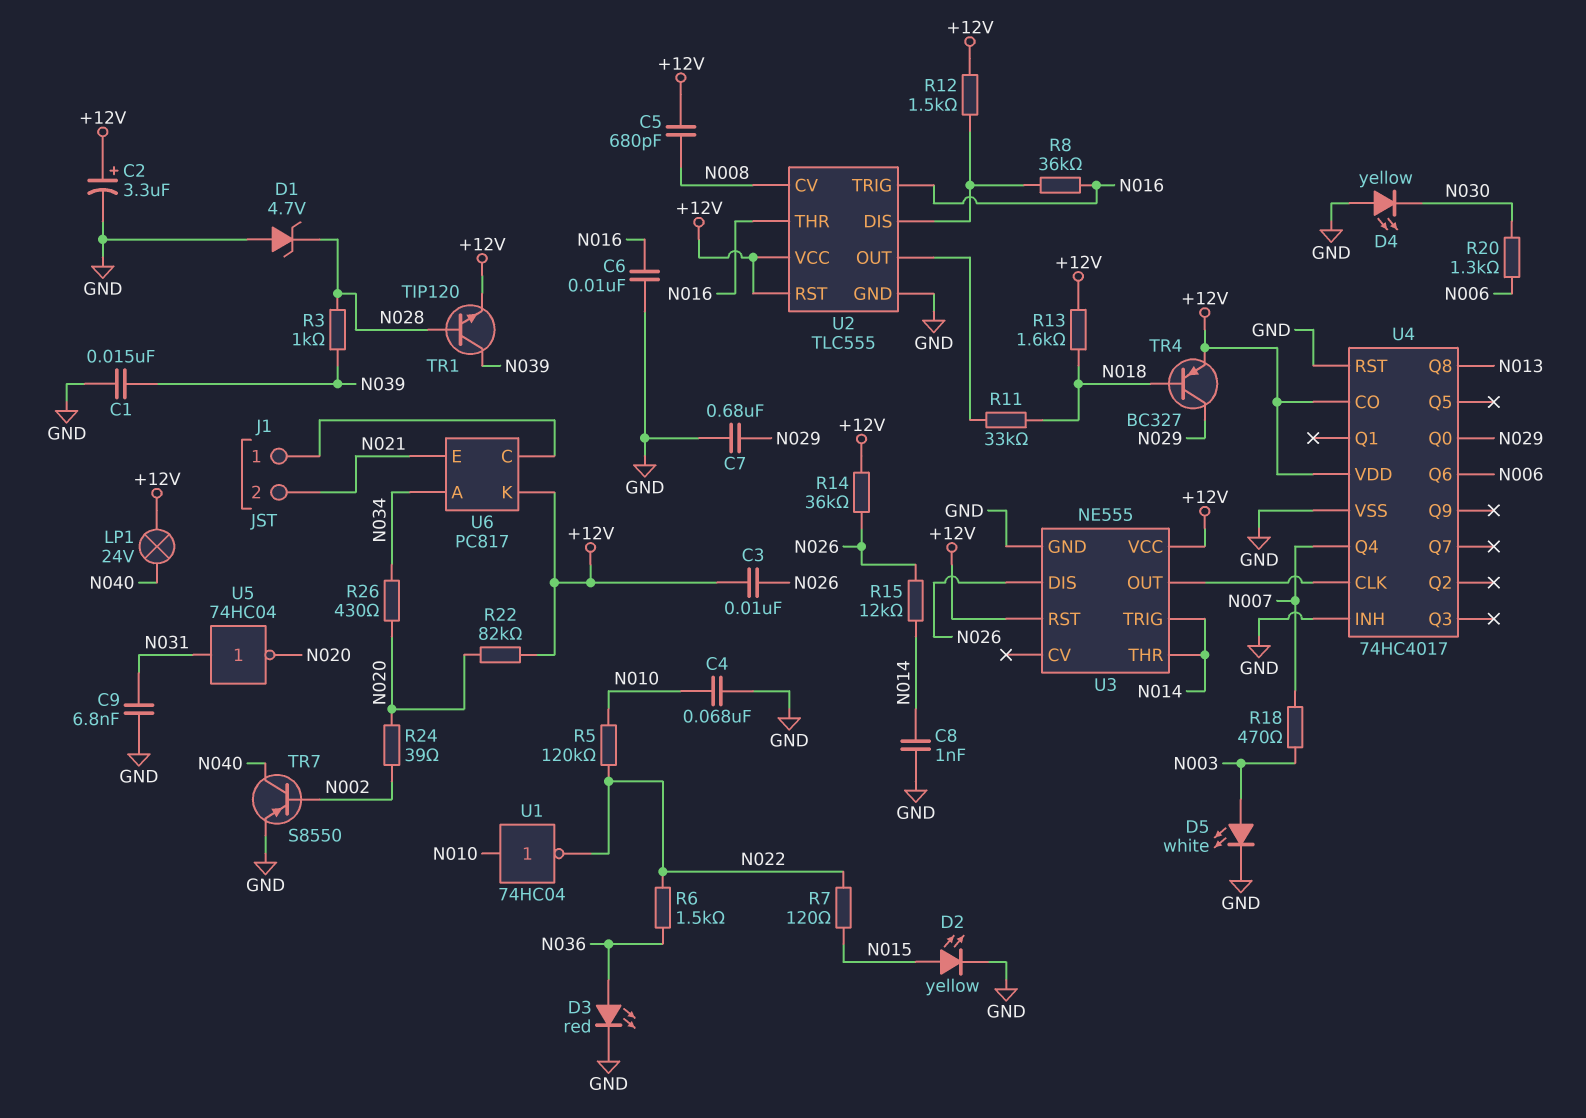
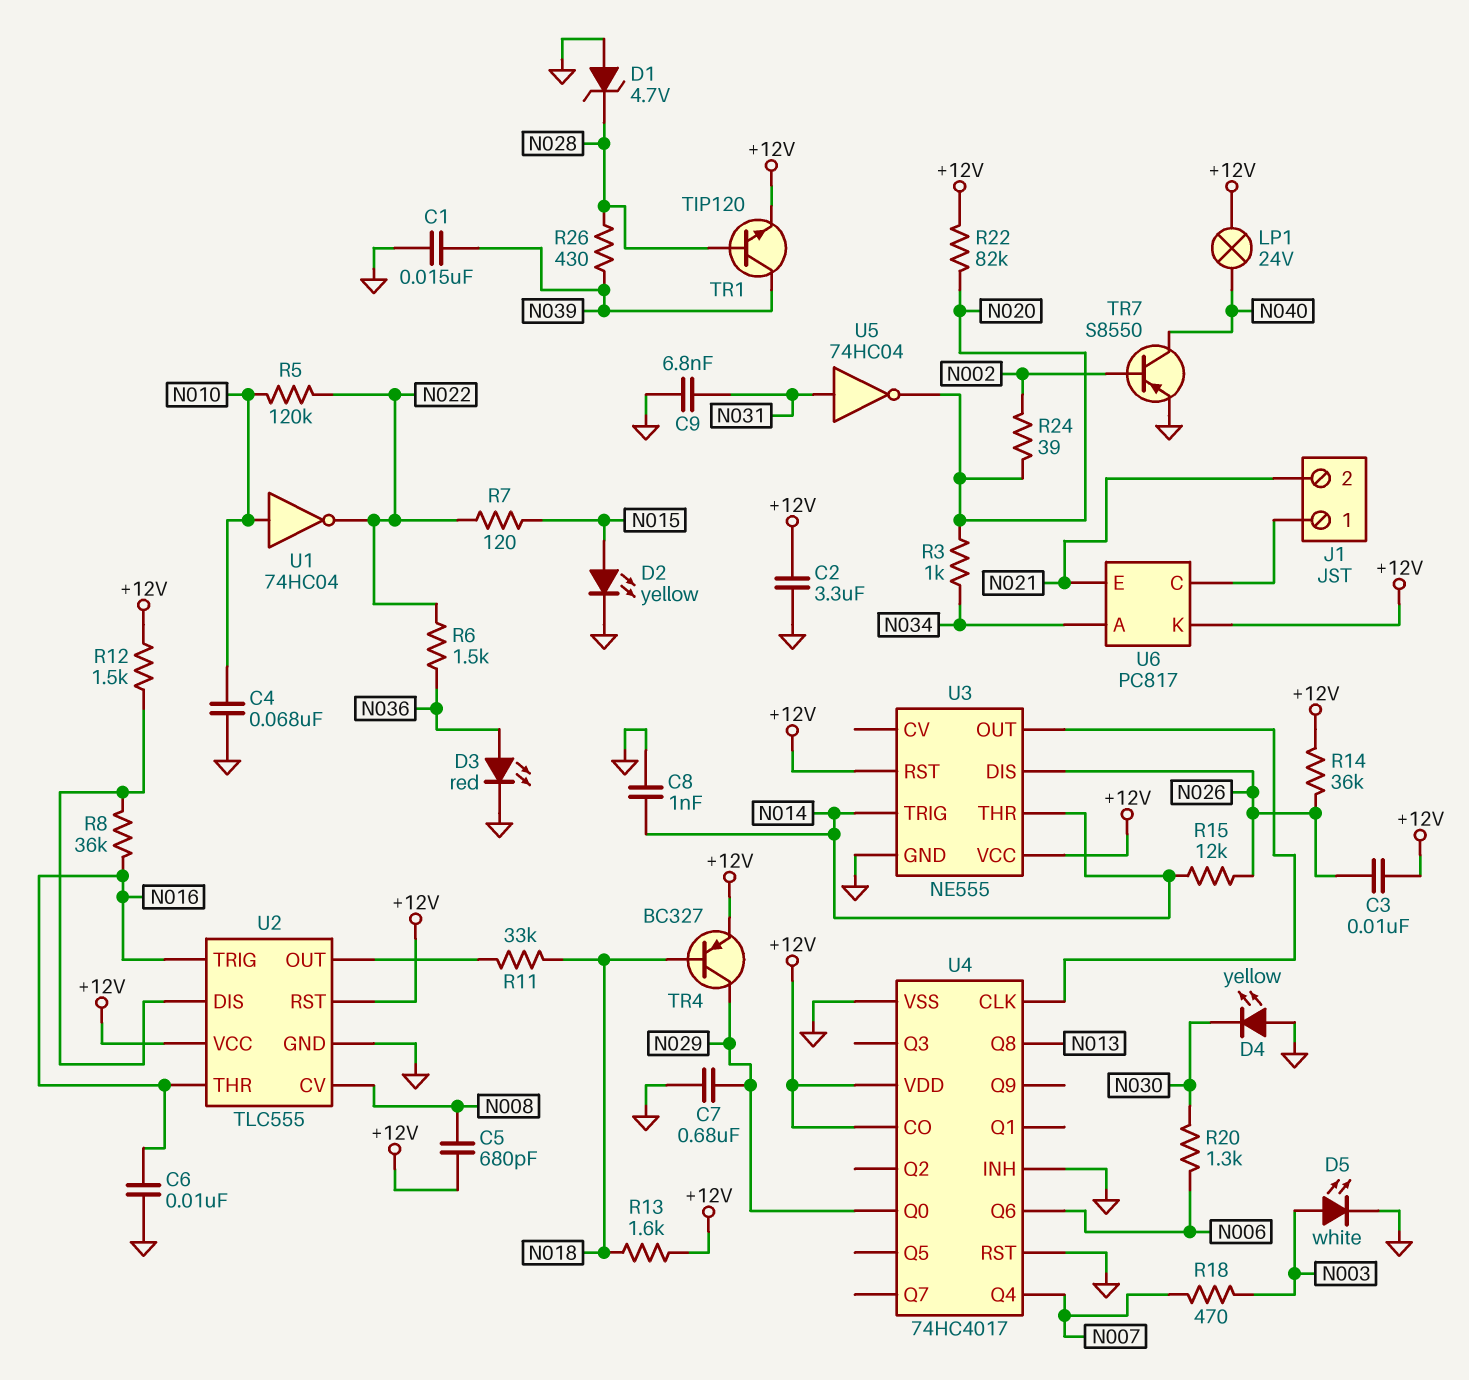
C2: 3.3uF (plus +12V, minus GND) -> 3.3uF (+12V, GND)
R3: 1k (N028, N039) -> 1k (N020, N034)
R26: 430 (N020, N034) -> 430 (N028, N039)

